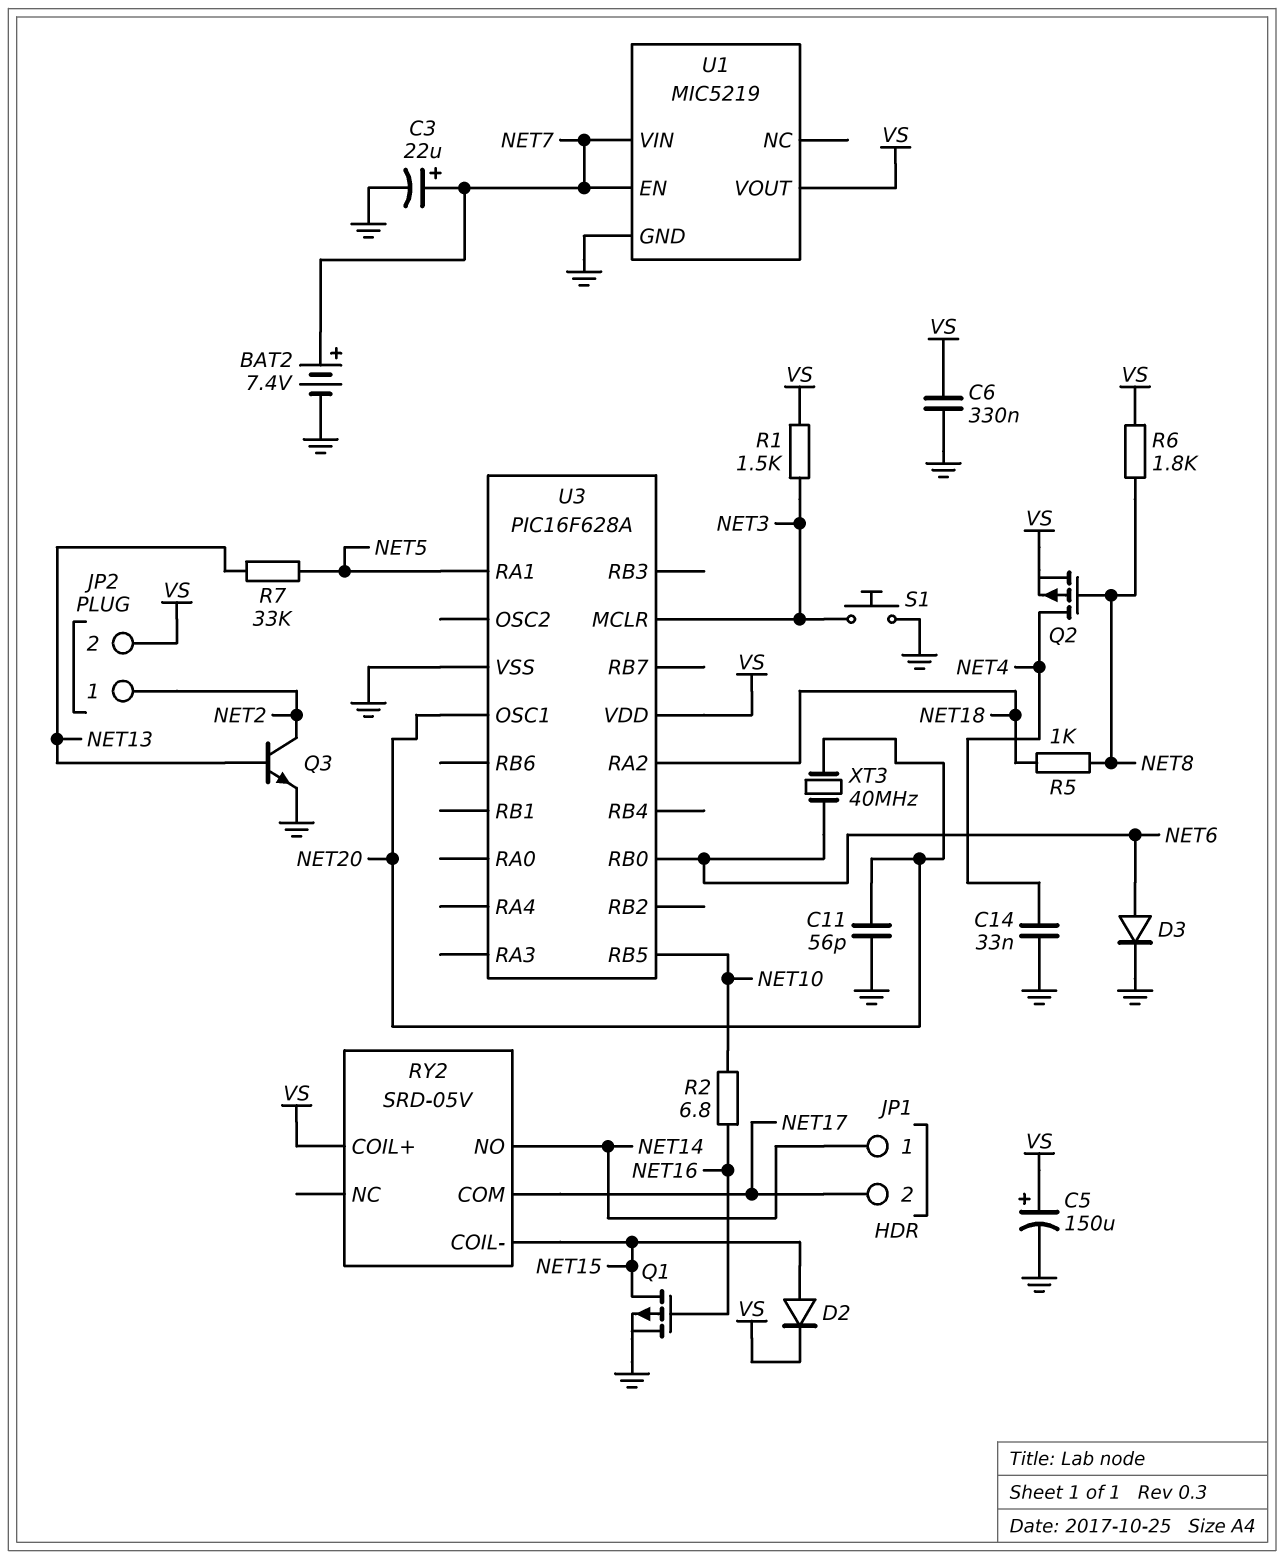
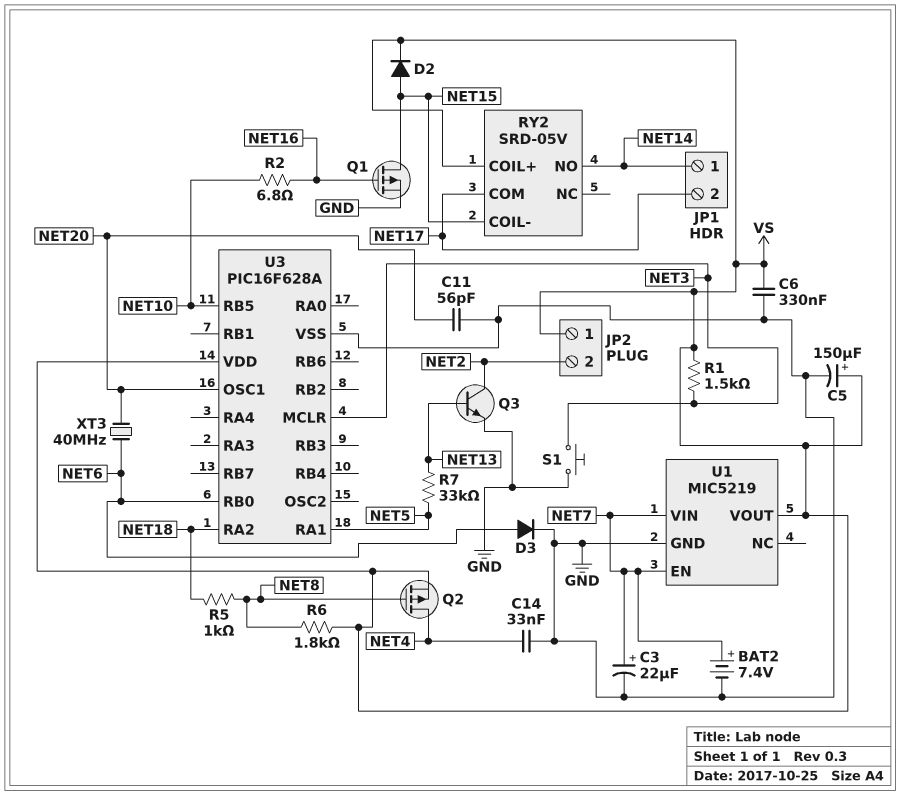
JP2 pin 1: NET2 -> VS
JP2 pin 2: VS -> NET2

